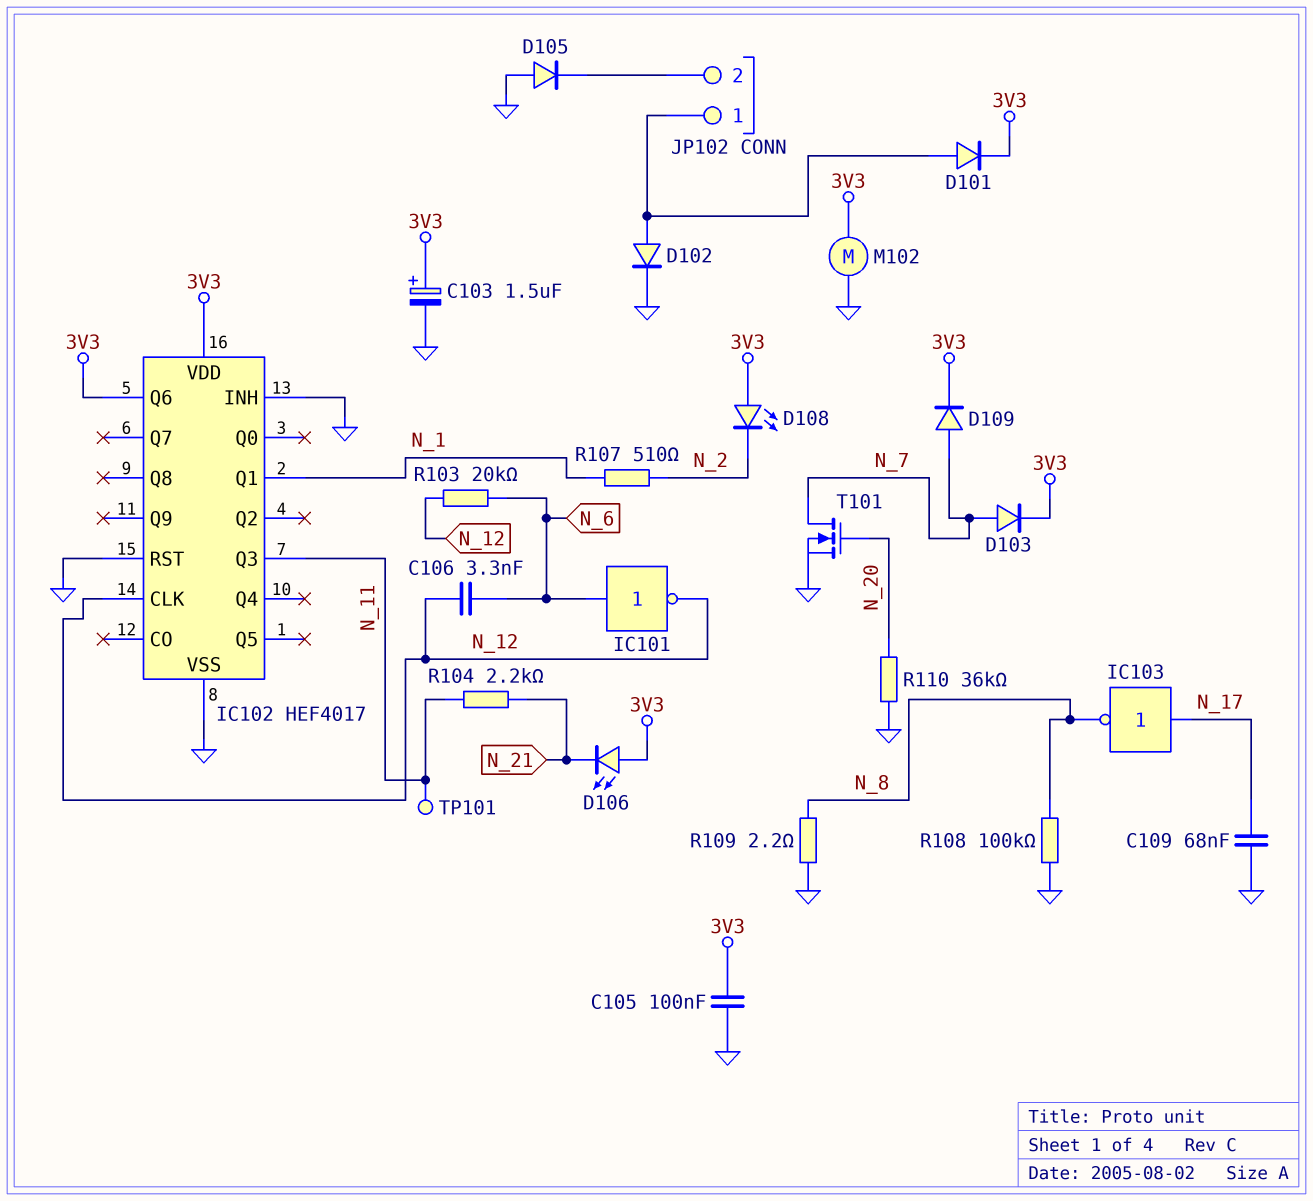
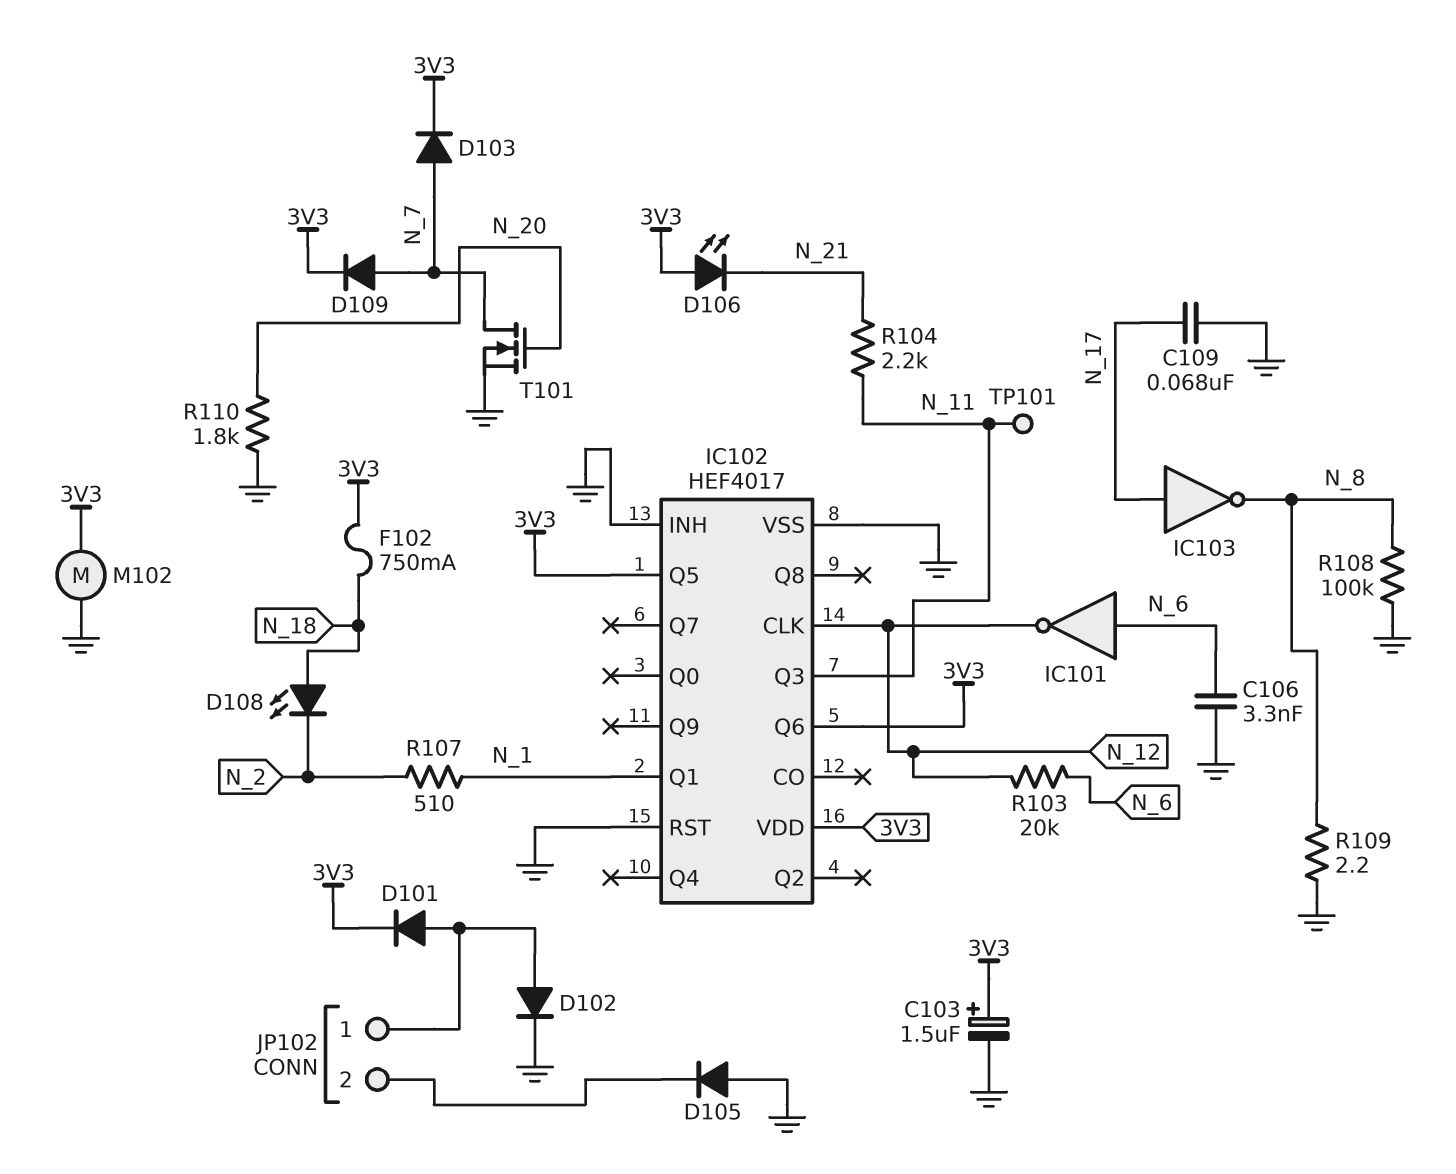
C105: 100nF (3V3, GND) -> none
C106: 3.3nF (N_6, N_12) -> 3.3nF (GND, N_6)
D108: LED (A 3V3, K N_2) -> LED (A N_18, K N_2)
F102: none -> 750mA (3V3, N_18)
IC102 pin Q5: none -> 3V3
R110: 36k (GND, N_20) -> 1.8k (GND, N_20)

